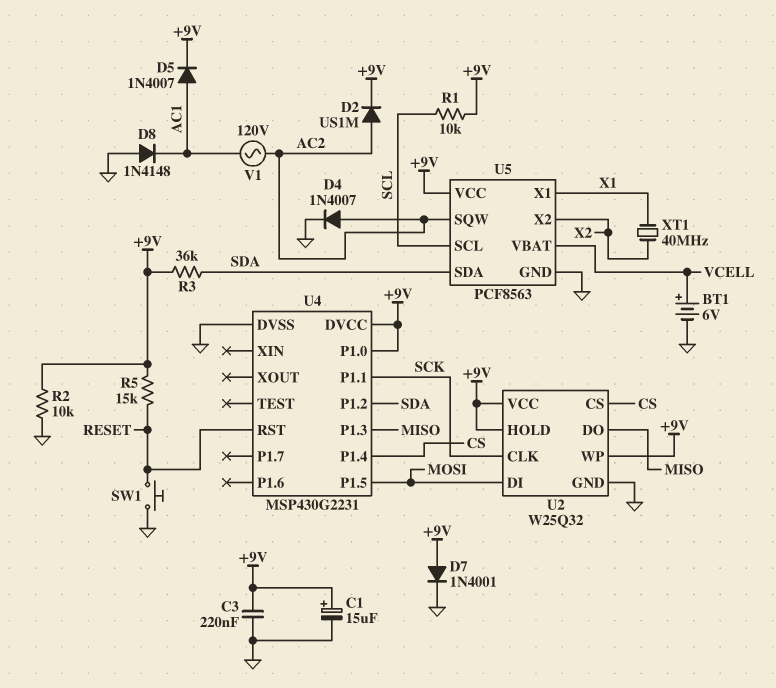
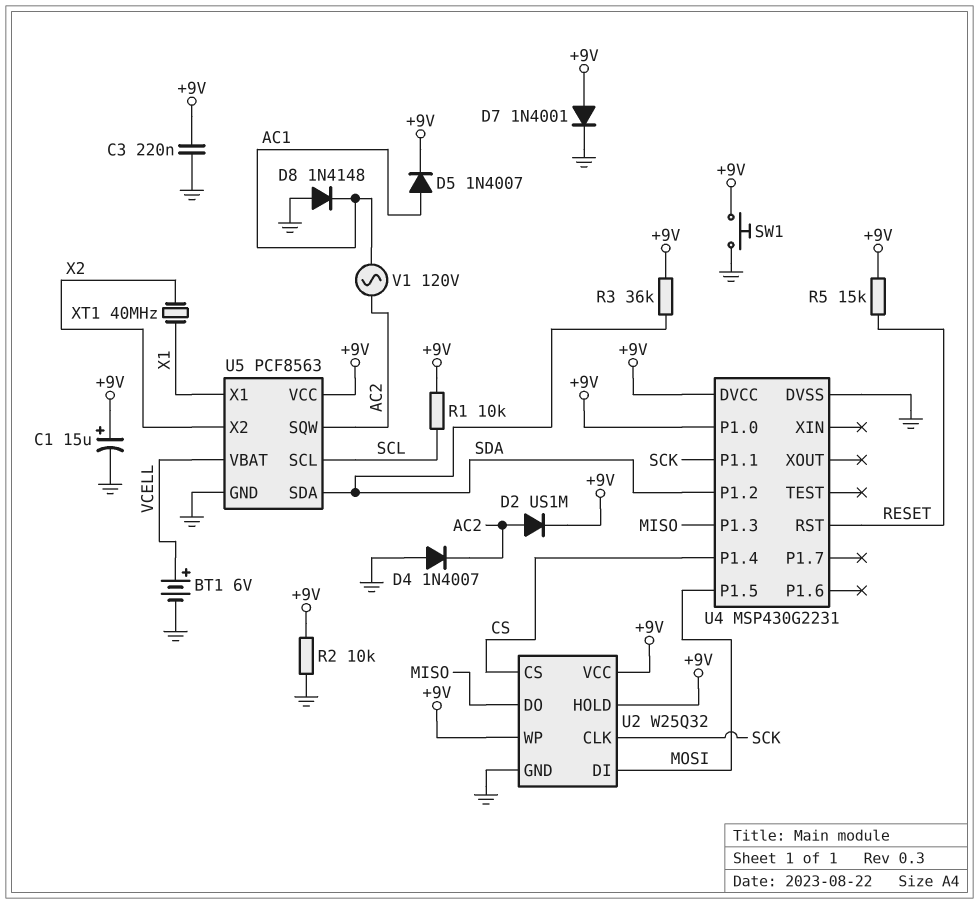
D4: diode 1N4007 (A AC2, K GND) -> diode 1N4007 (A GND, K AC2)
SW1: button (GND, RESET) -> button (+9V, GND)

